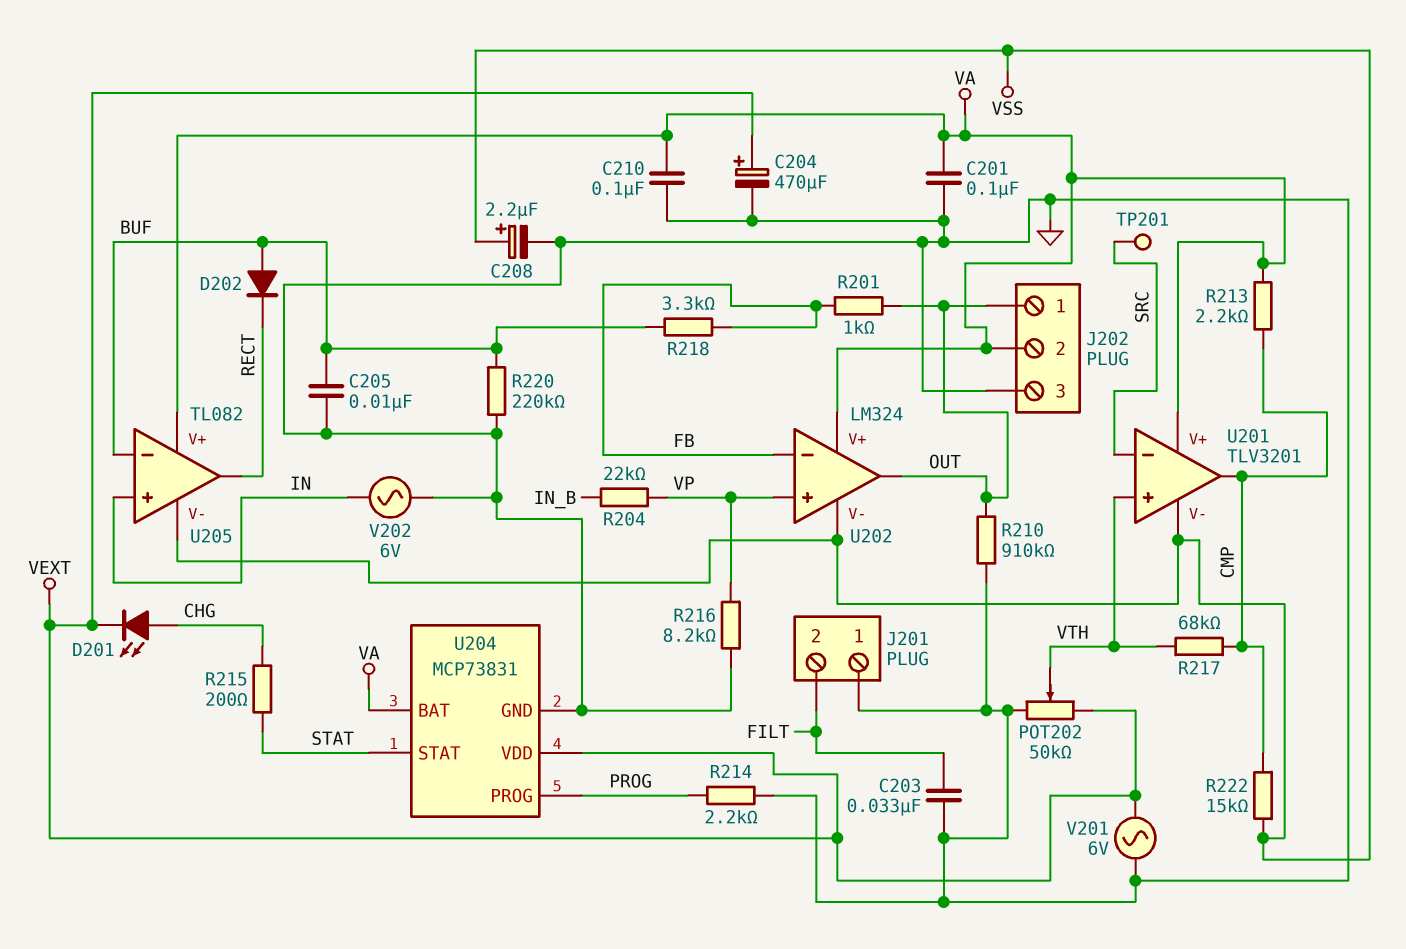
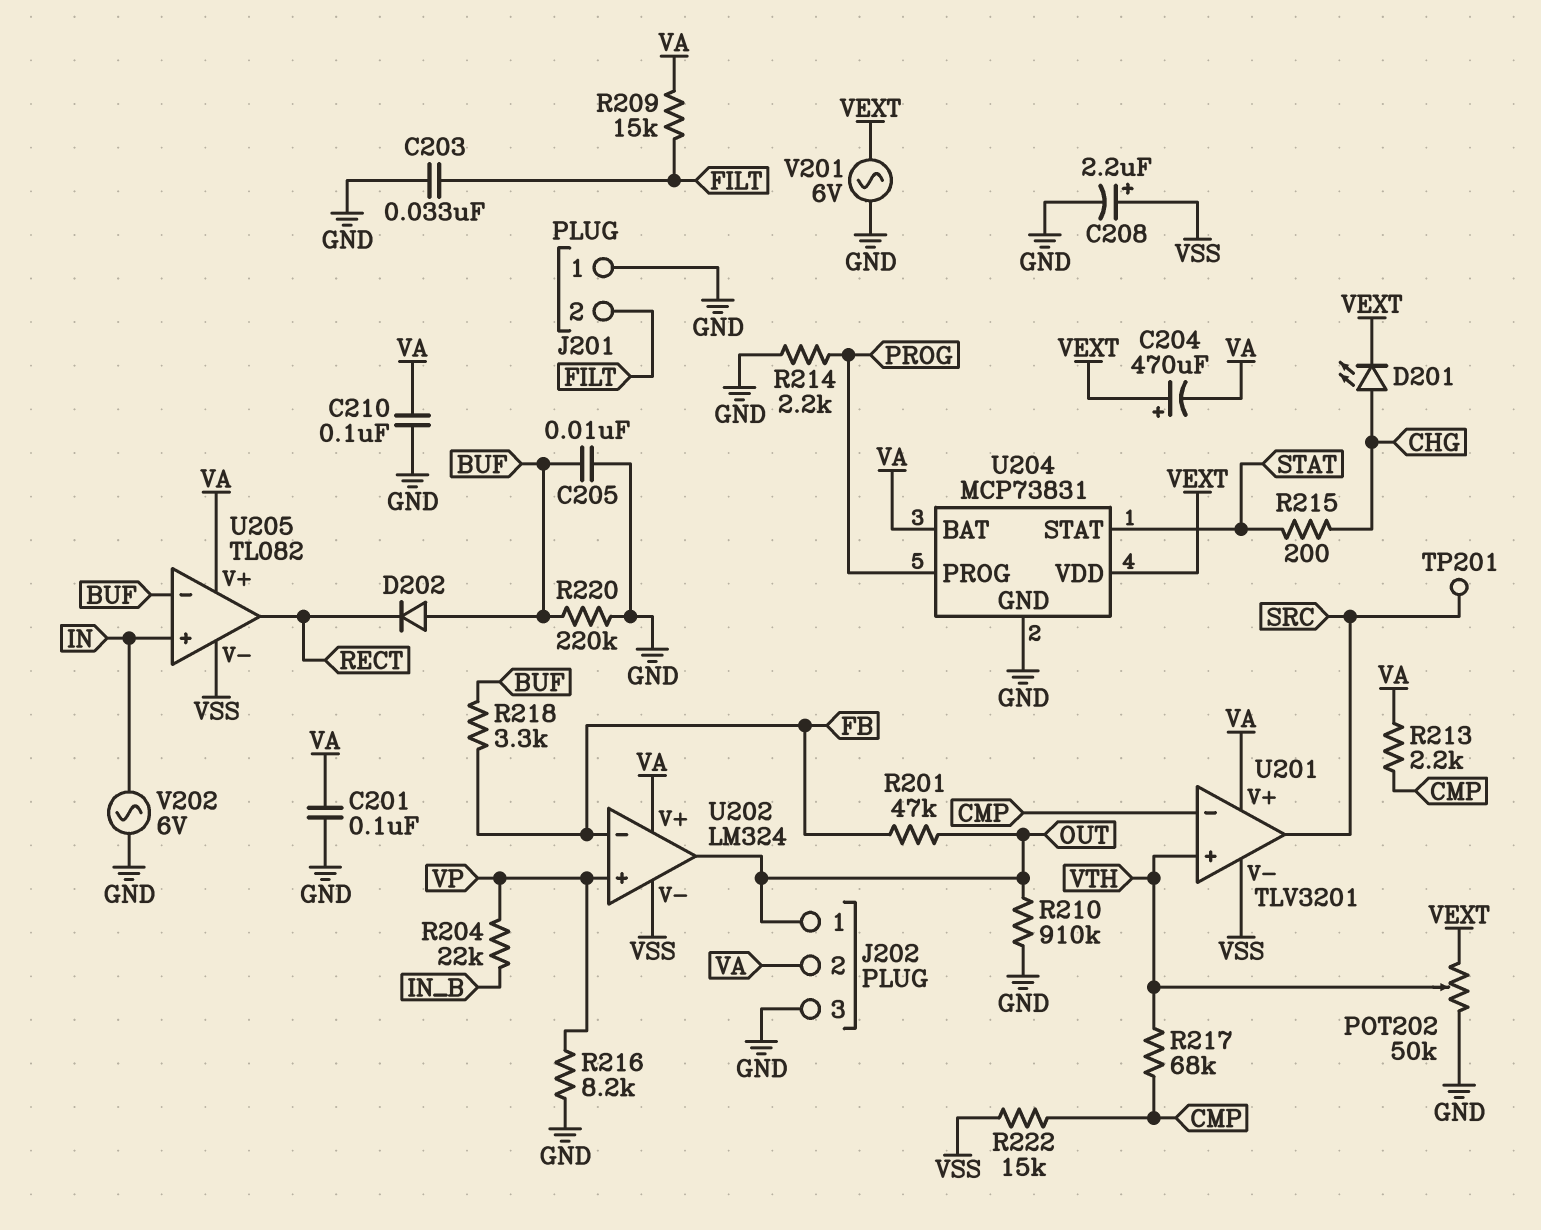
C204: 470uF (plus VEXT, minus GND) -> 470uF (plus VEXT, minus VA)
R201: 1k (FB, OUT) -> 47k (FB, OUT)
R209: none -> 15k (FILT, VA)
U201 pin in-: SRC -> CMP
U201 pin out: CMP -> SRC

